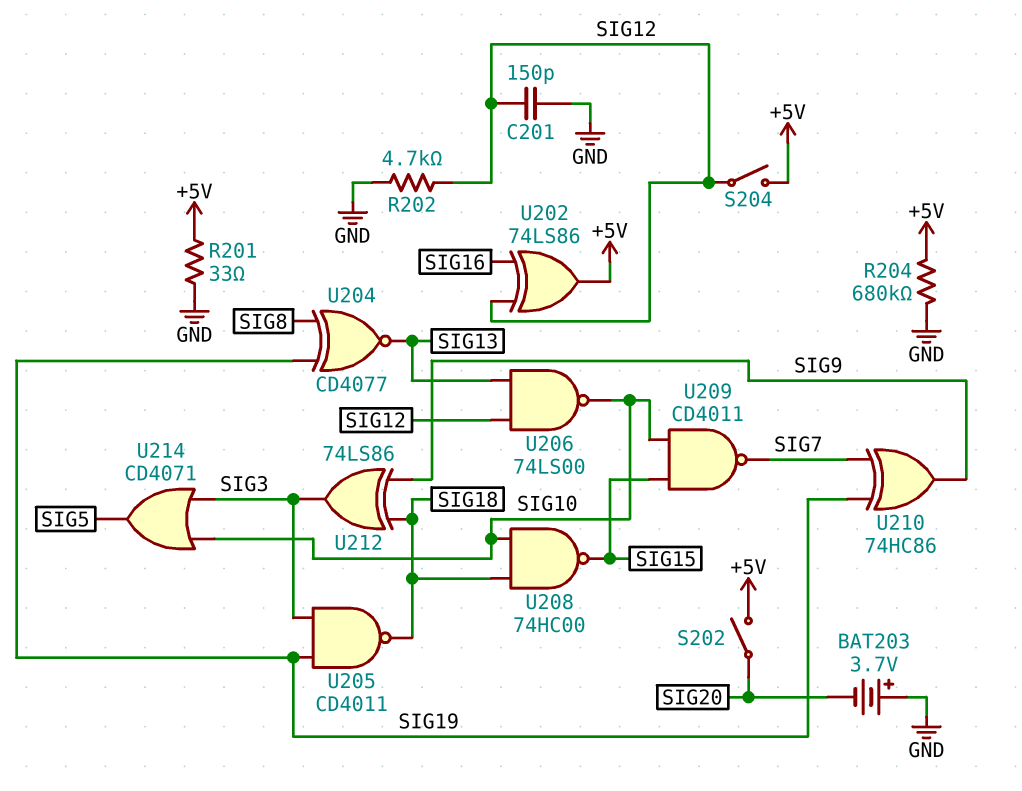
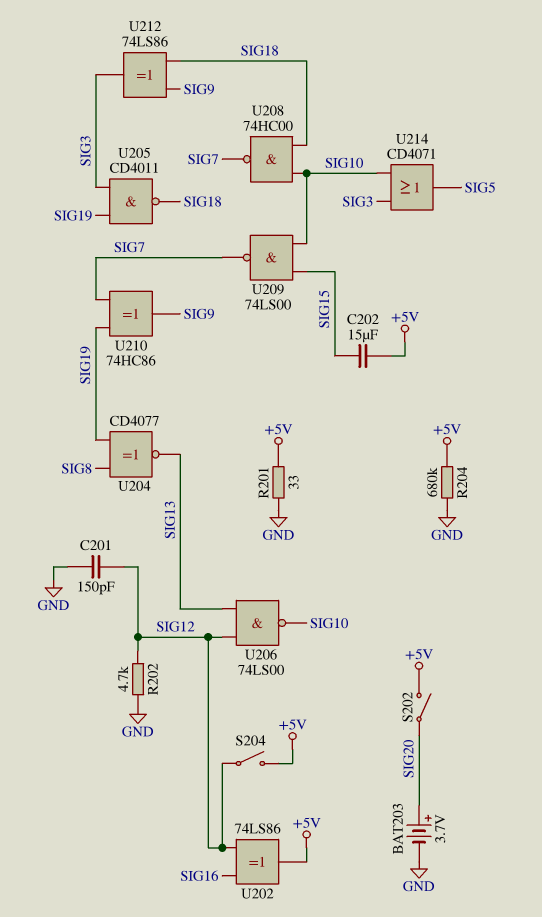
BAT203: 3.7V (plus GND, minus SIG20) -> 3.7V (plus SIG20, minus GND)
C202: none -> 15uF (+5V, SIG15)
U208: NAND 74HC00 (in SIG10, in SIG18, out SIG15) -> NAND 74HC00 (in SIG10, in SIG18, out SIG7)
U209: NAND CD4011 (in SIG10, in SIG15, out SIG7) -> NAND 74LS00 (in SIG10, in SIG15, out SIG7)

